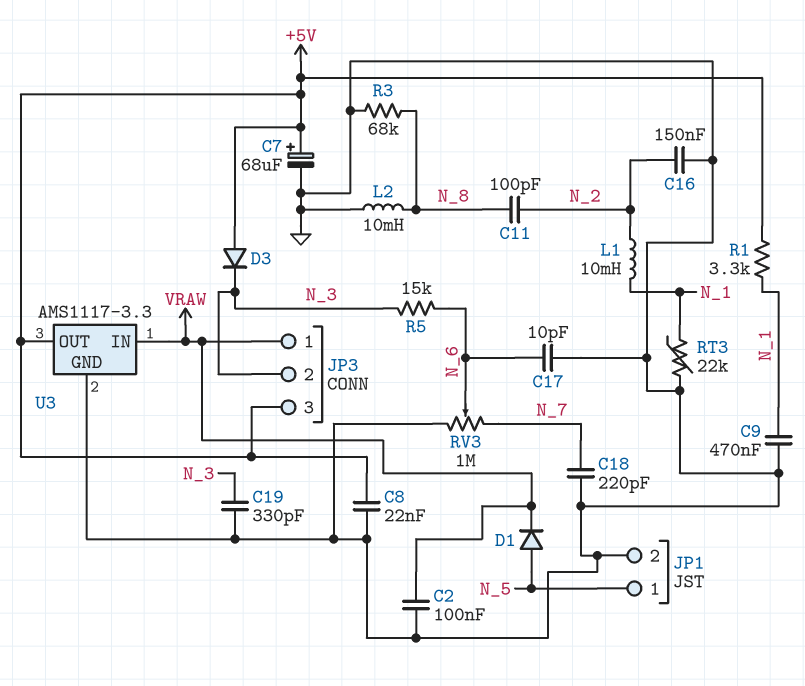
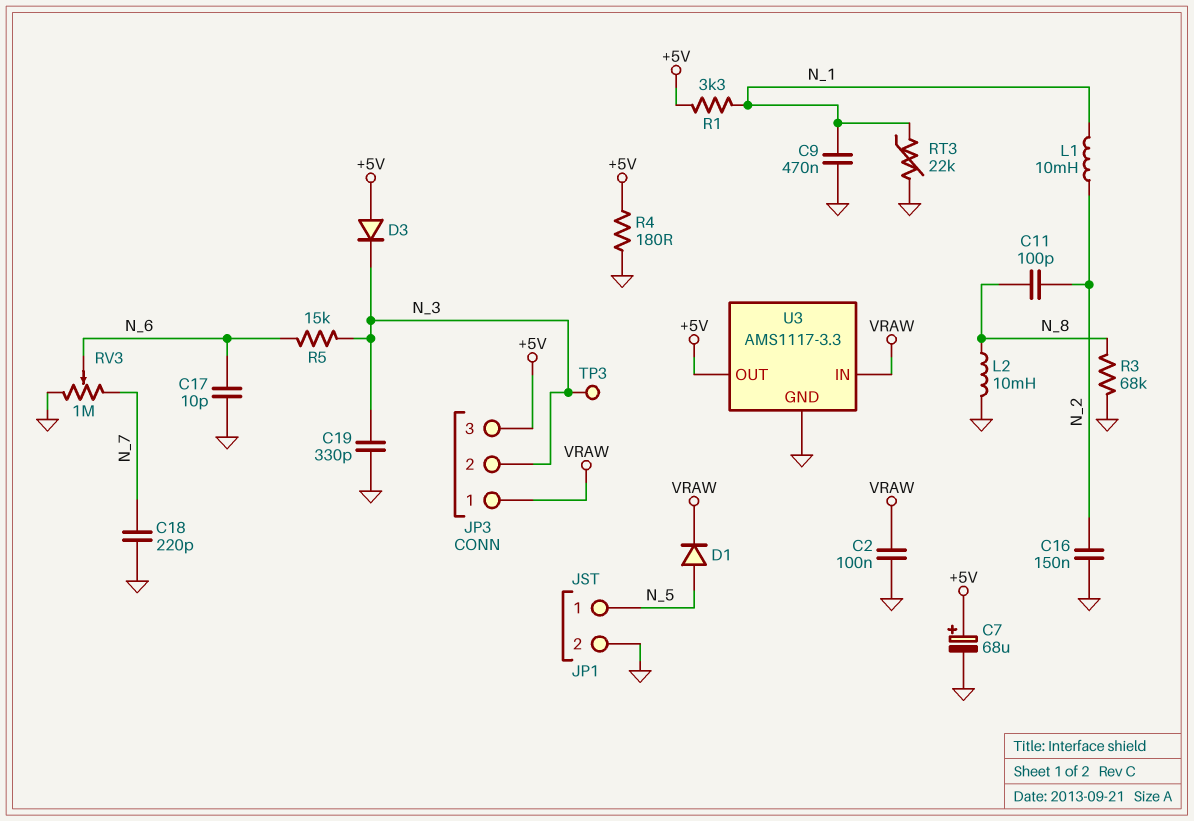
C8: 22nF (+5V, GND) -> none
R4: none -> 180 (+5V, GND)
TP3: none -> test point (N_3)

